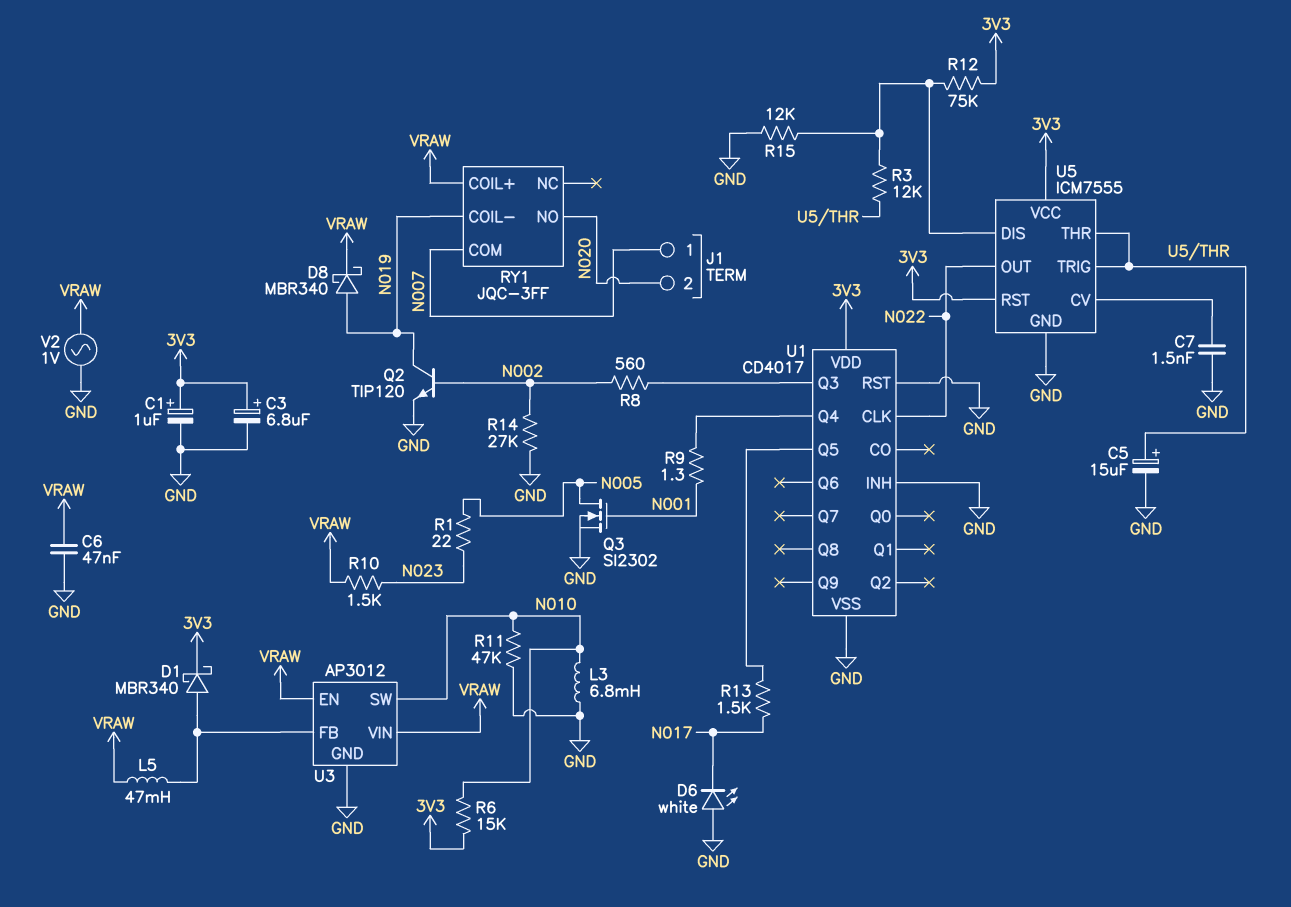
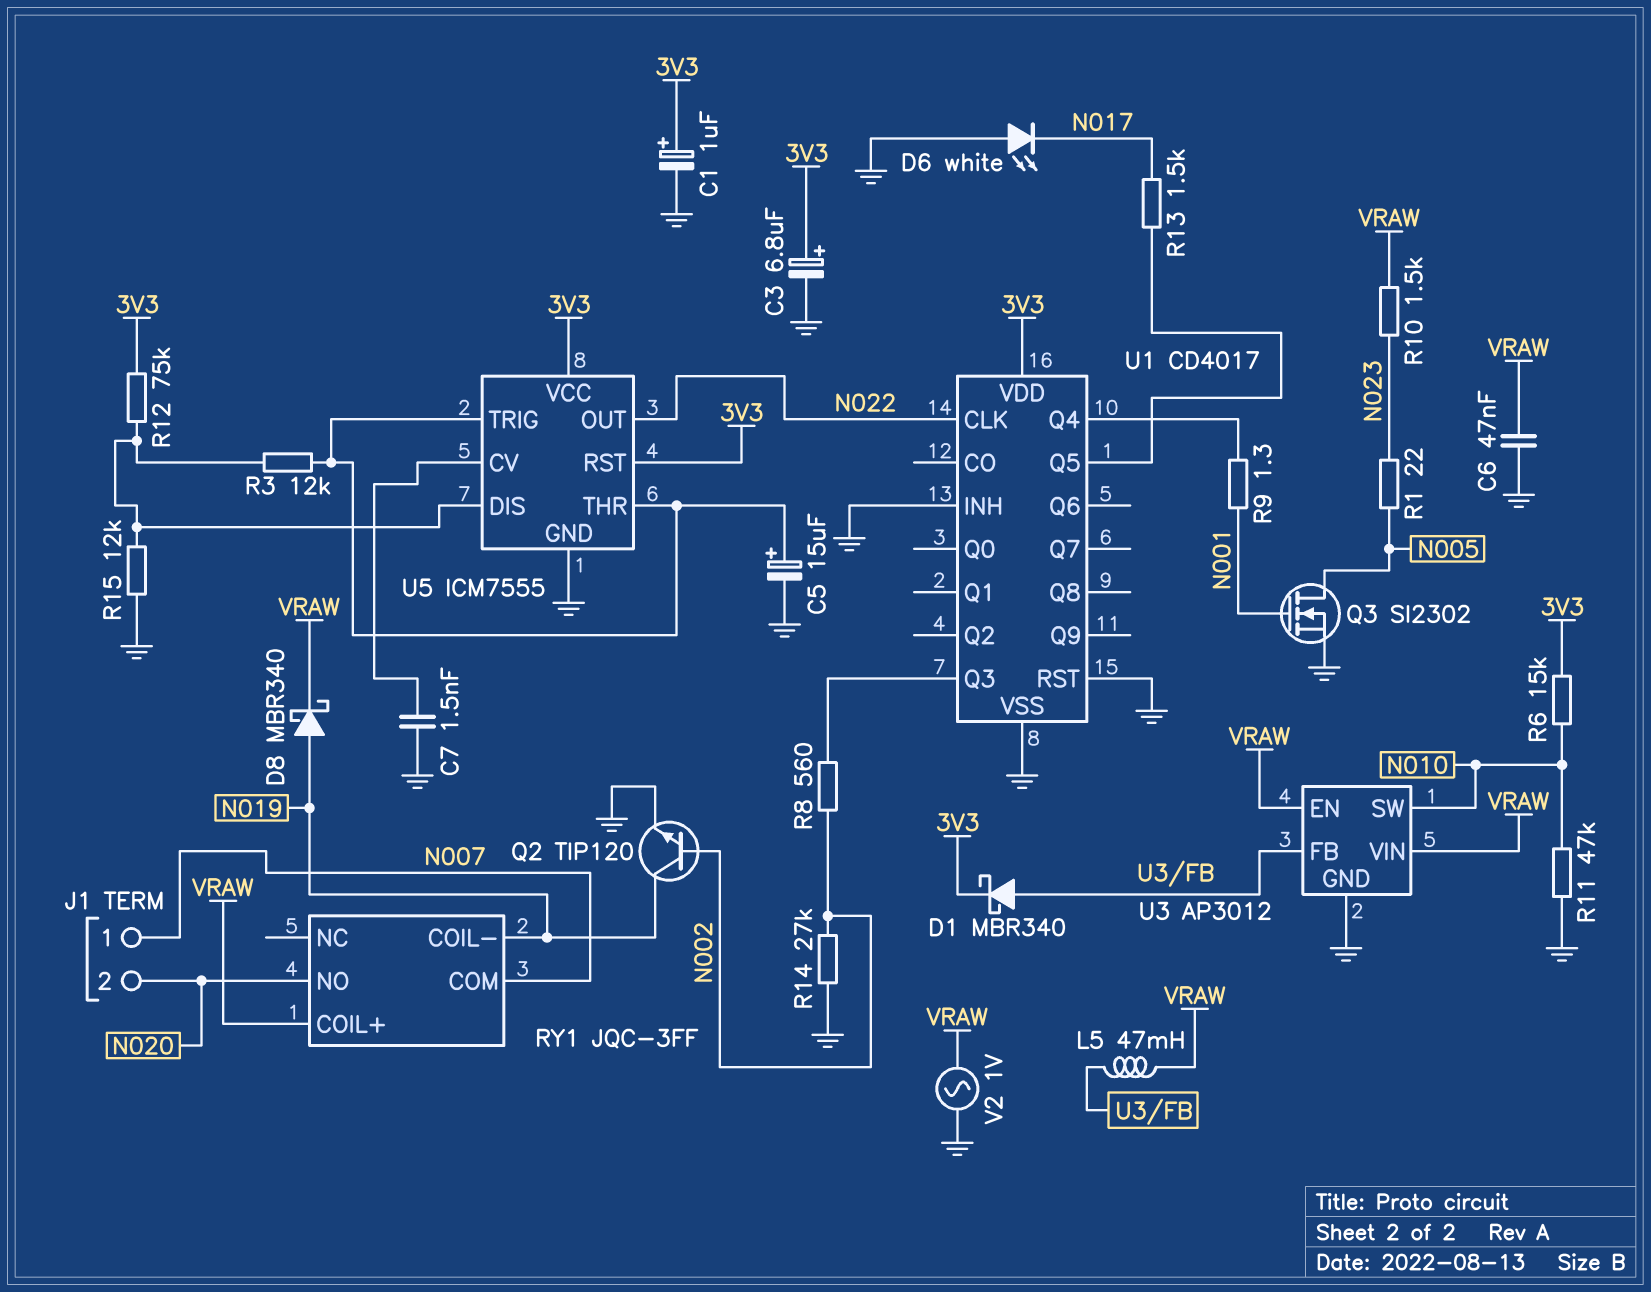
L3: 6.8mH (GND, N010) -> none

